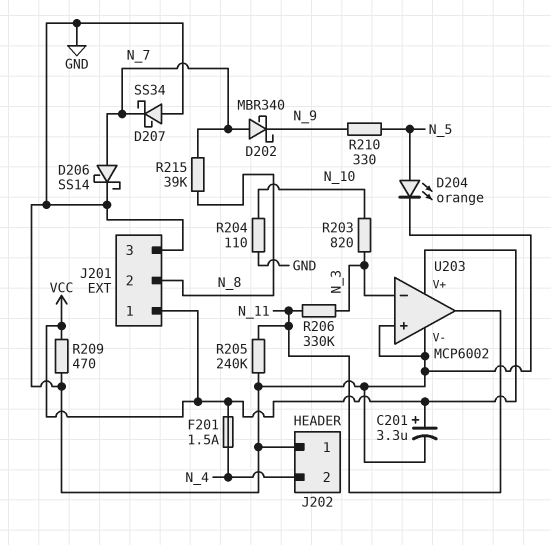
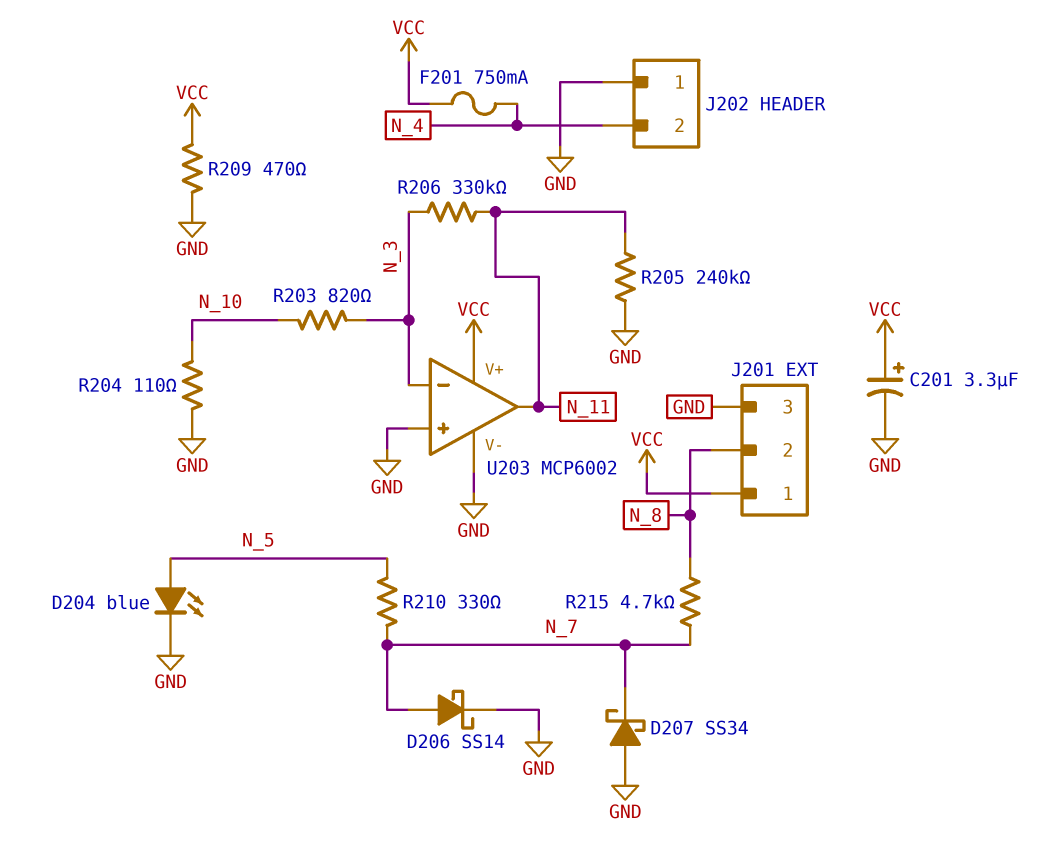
D202: schottky MBR340 (A N_7, K N_9) -> none
D204: LED orange (A N_5, K GND) -> LED blue (A N_5, K GND)
F201: 1.5A (N_4, VCC) -> 750mA (N_4, VCC)
R210: 330 (N_5, N_9) -> 330 (N_5, N_7)
R215: 39k (N_7, N_8) -> 4.7k (N_7, N_8)

